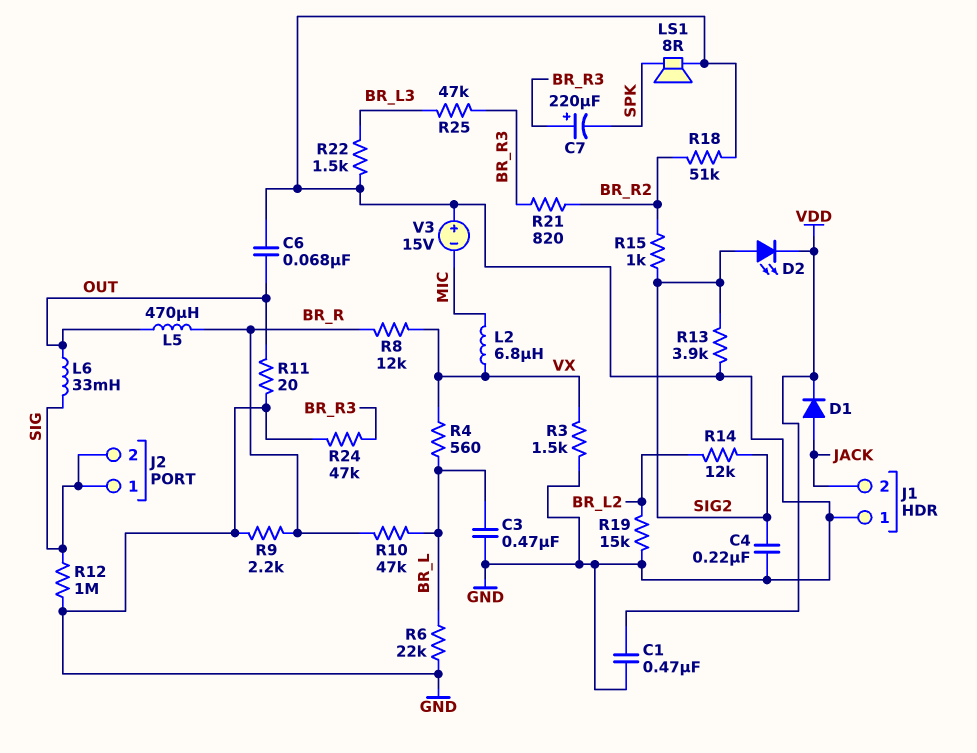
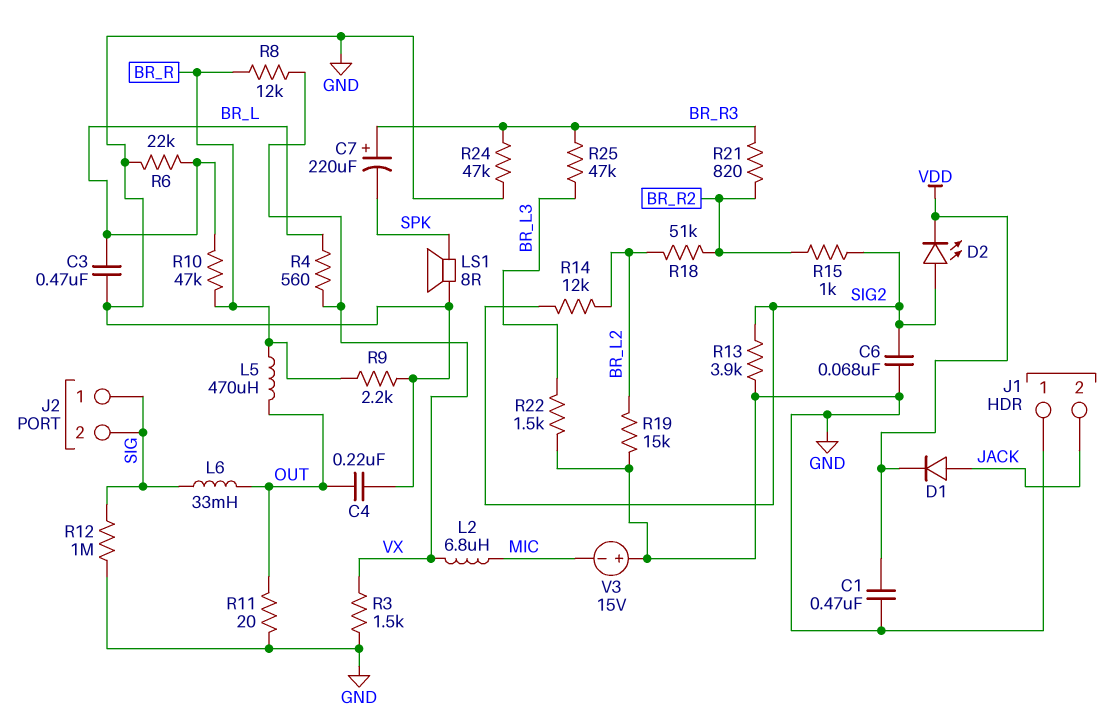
C4: 220nF (GND, SIG2) -> 220nF (GND, OUT)
C6: 68nF (GND, OUT) -> 68nF (GND, SIG2)
R18: 51k (BR_R2, GND) -> 51k (BR_L2, BR_R2)

